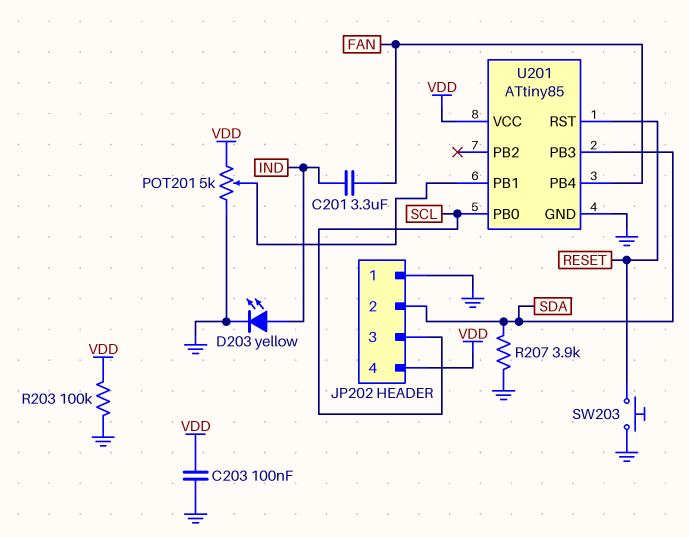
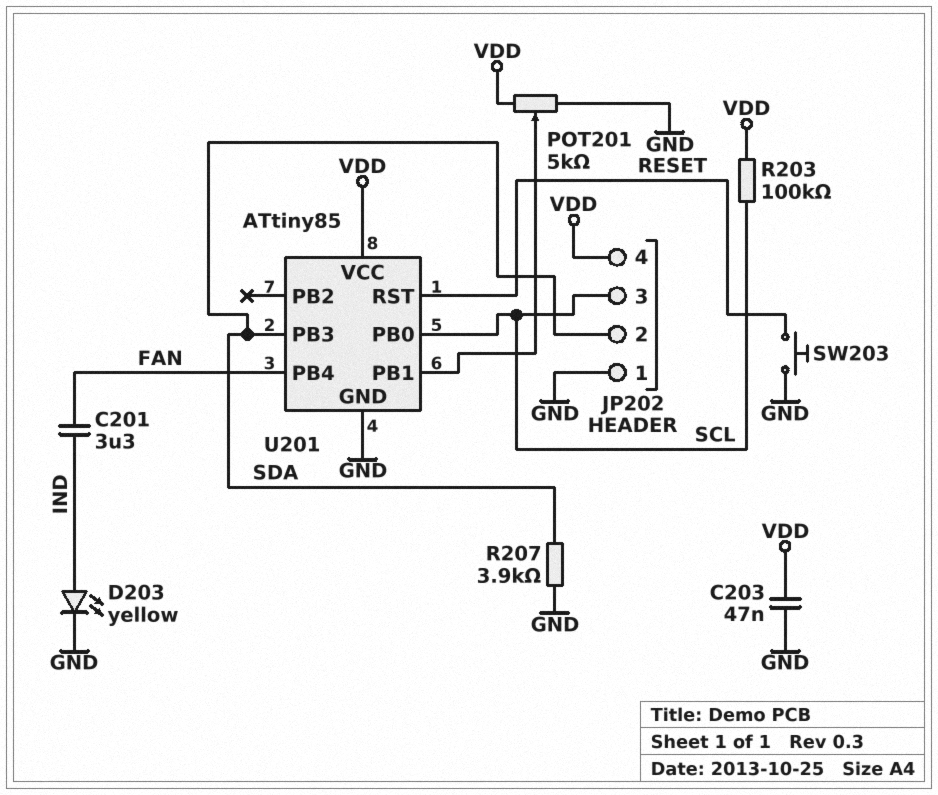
C203: 100nF (GND, VDD) -> 47nF (GND, VDD)
R203: 100k (GND, VDD) -> 100k (SCL, VDD)

